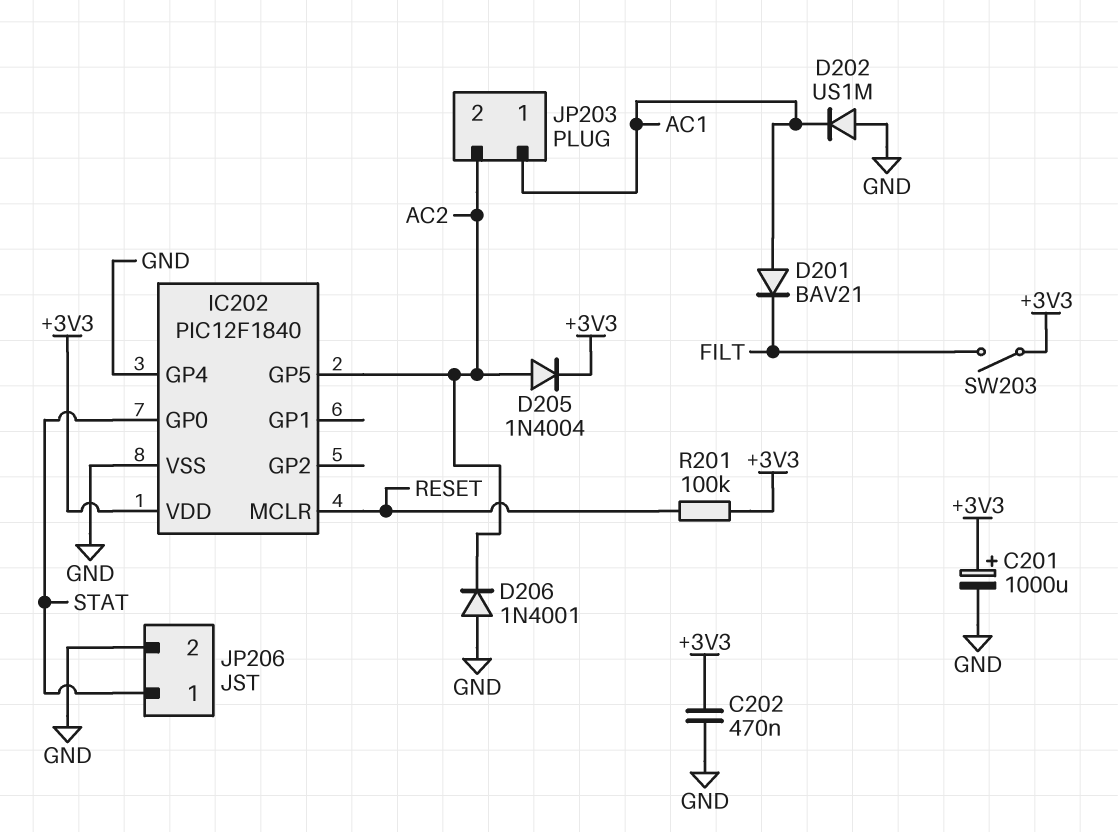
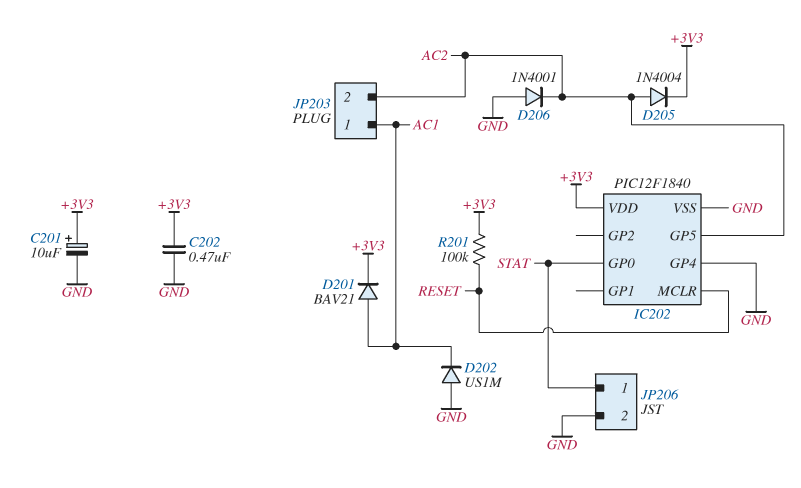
C201: 1000uF (plus +3V3, minus GND) -> 10uF (plus +3V3, minus GND)
D201: diode BAV21 (A AC1, K FILT) -> diode BAV21 (A AC1, K +3V3)
SW203: switch (+3V3, FILT) -> none

